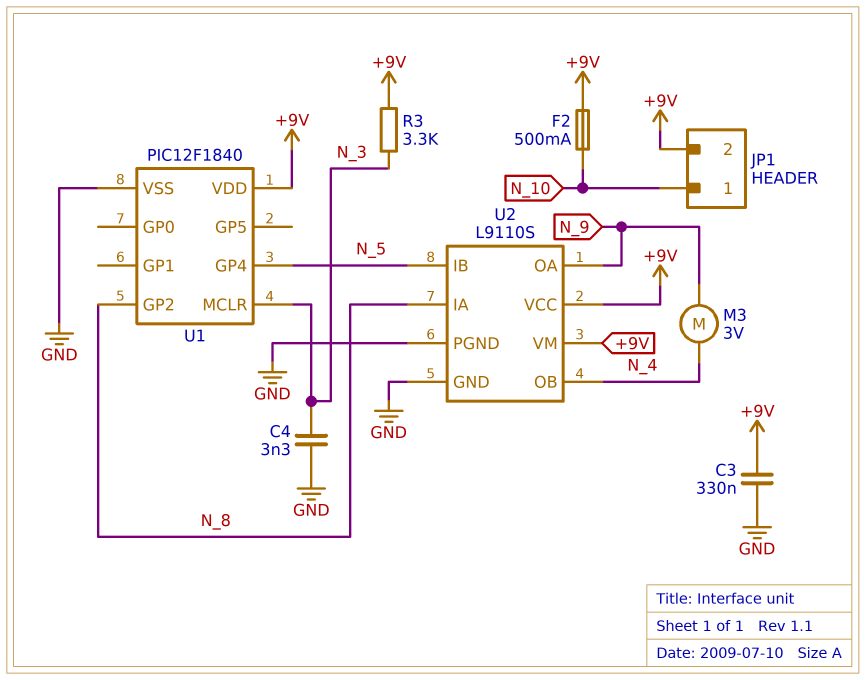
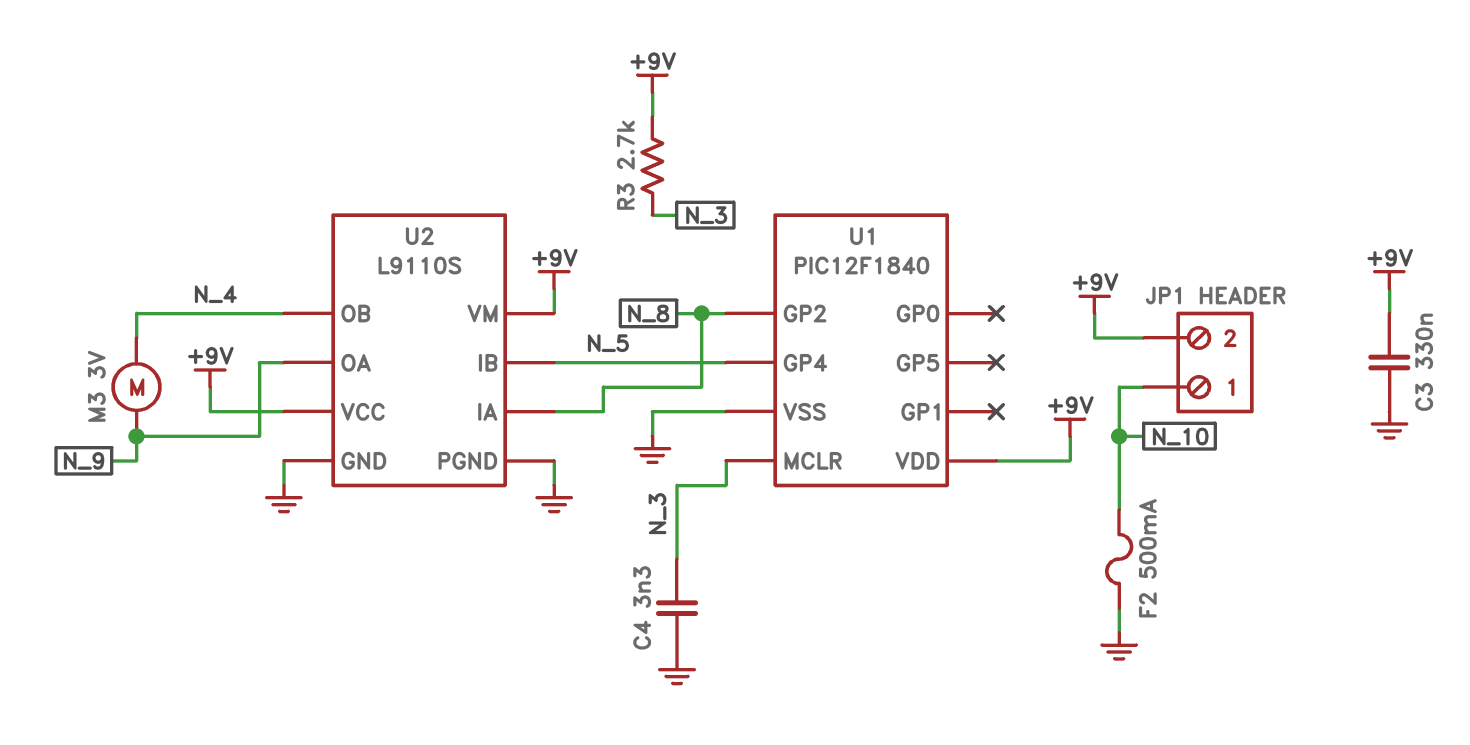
F2: 500mA (+9V, N_10) -> 500mA (GND, N_10)
R3: 3.3k (+9V, N_3) -> 2.7k (+9V, N_3)

